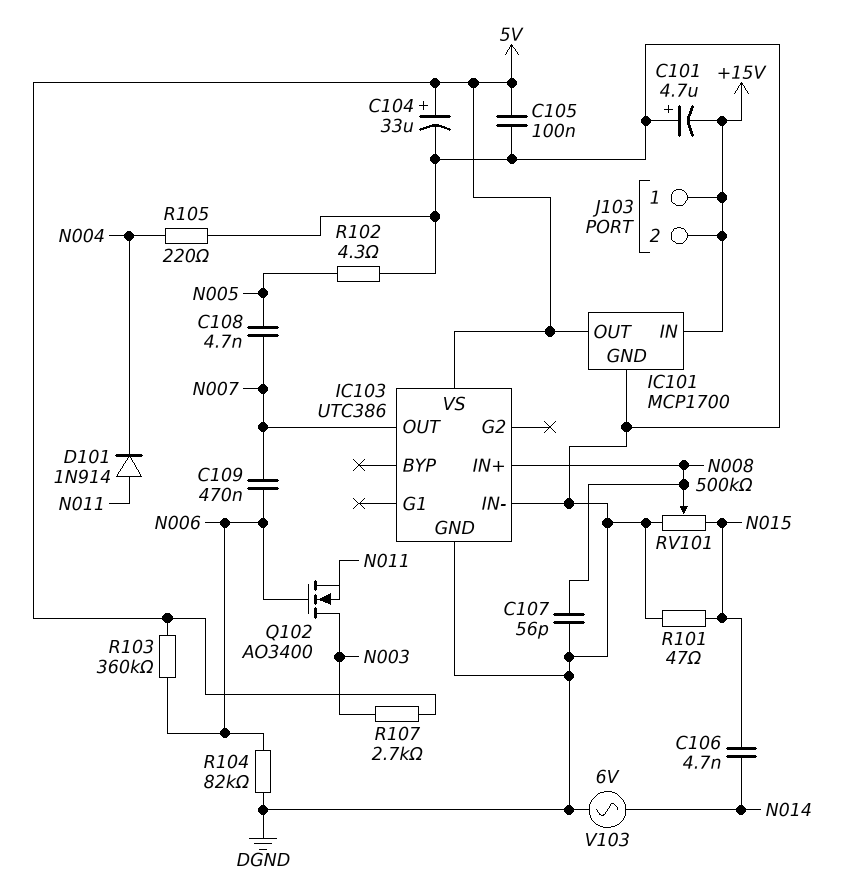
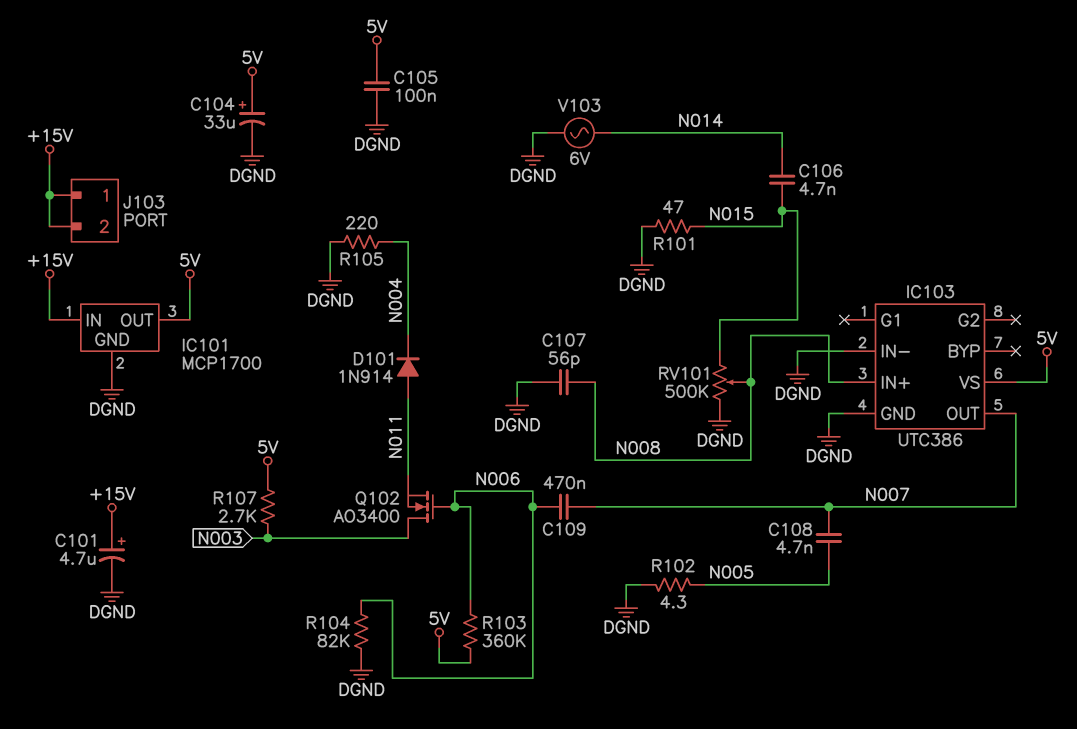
C101: 4.7uF (plus DGND, minus +15V) -> 4.7uF (plus +15V, minus DGND)

